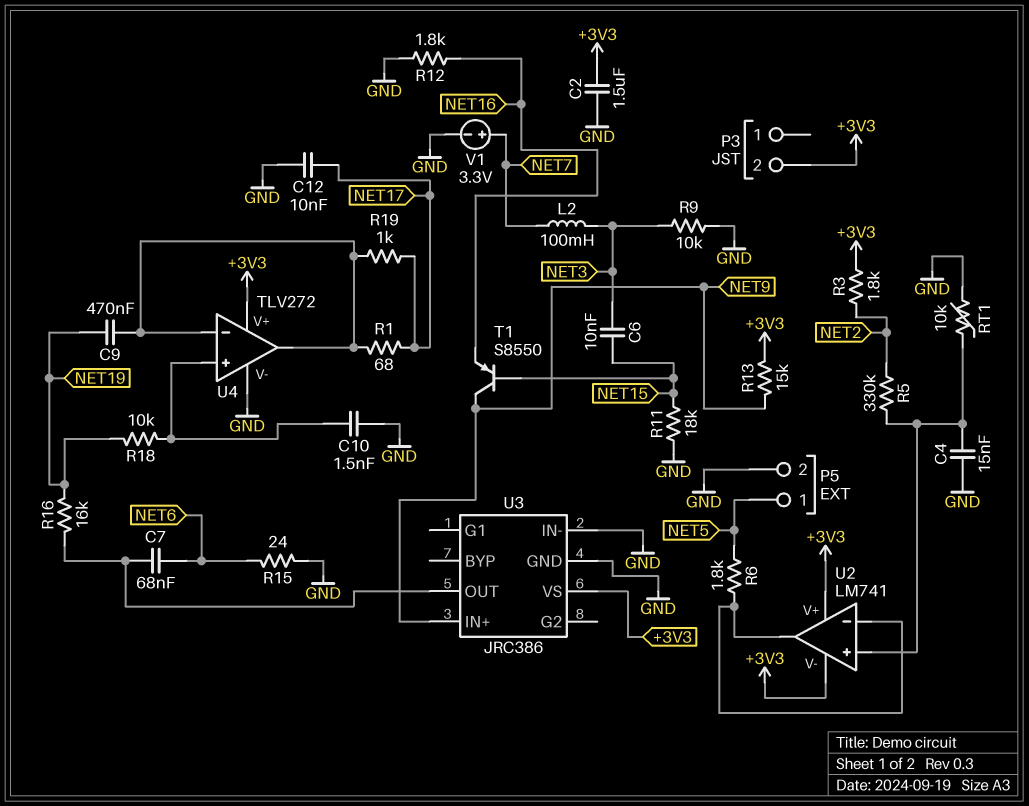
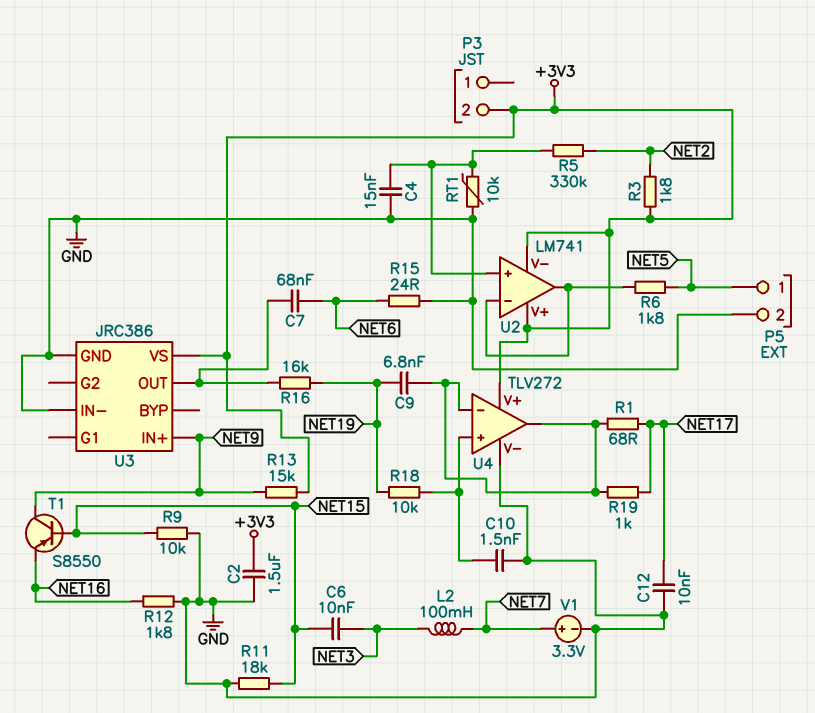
C9: 470nF (NET19, U4/in-) -> 6.8nF (NET19, U4/in-)
R9: 10k (GND, NET3) -> 10k (GND, NET15)

